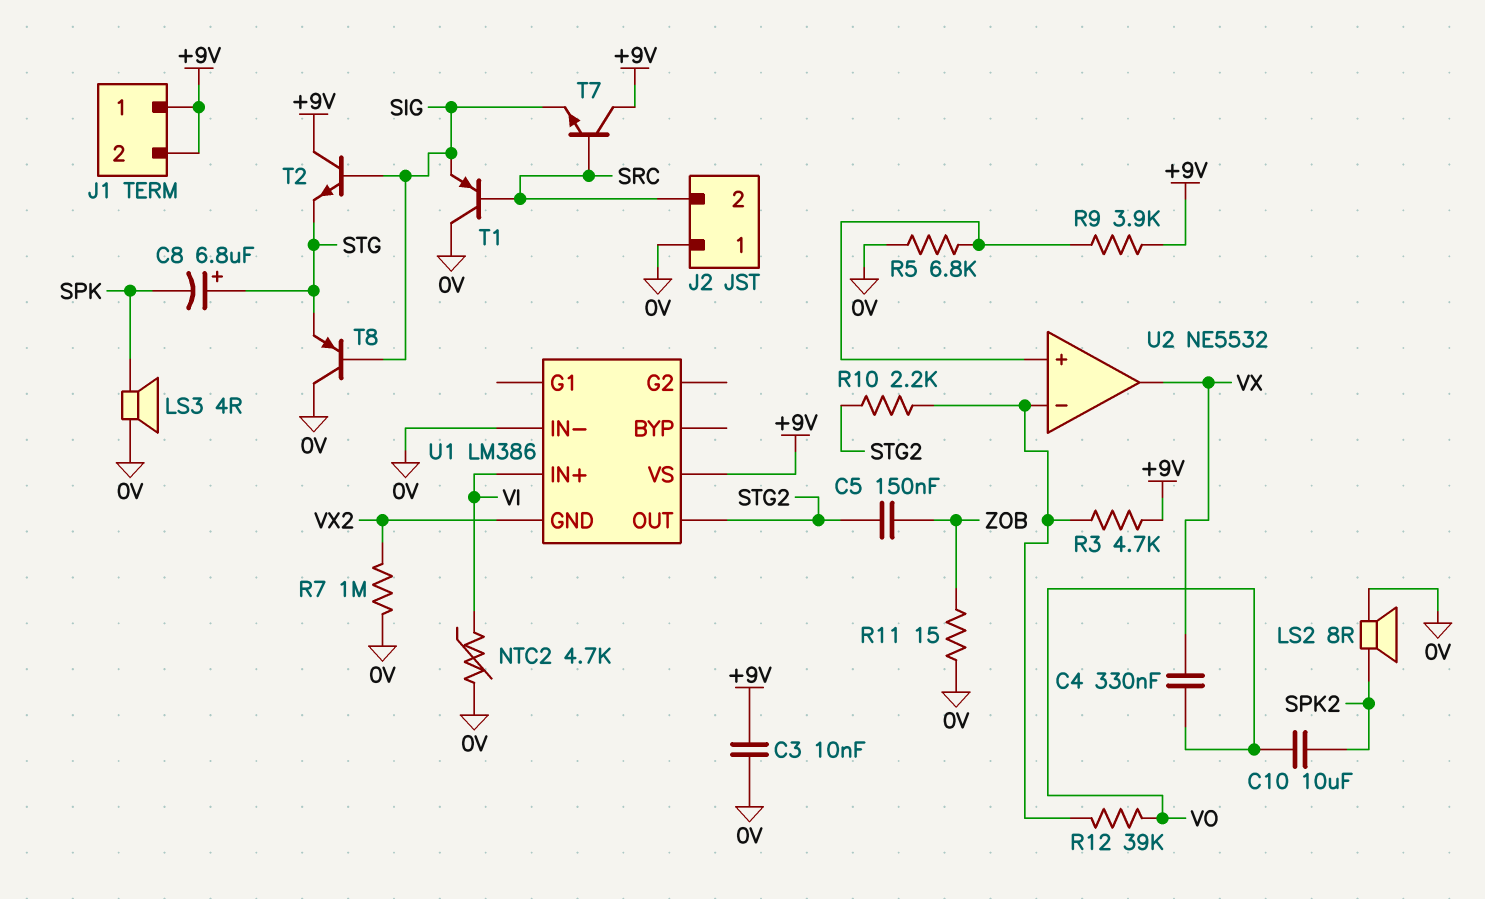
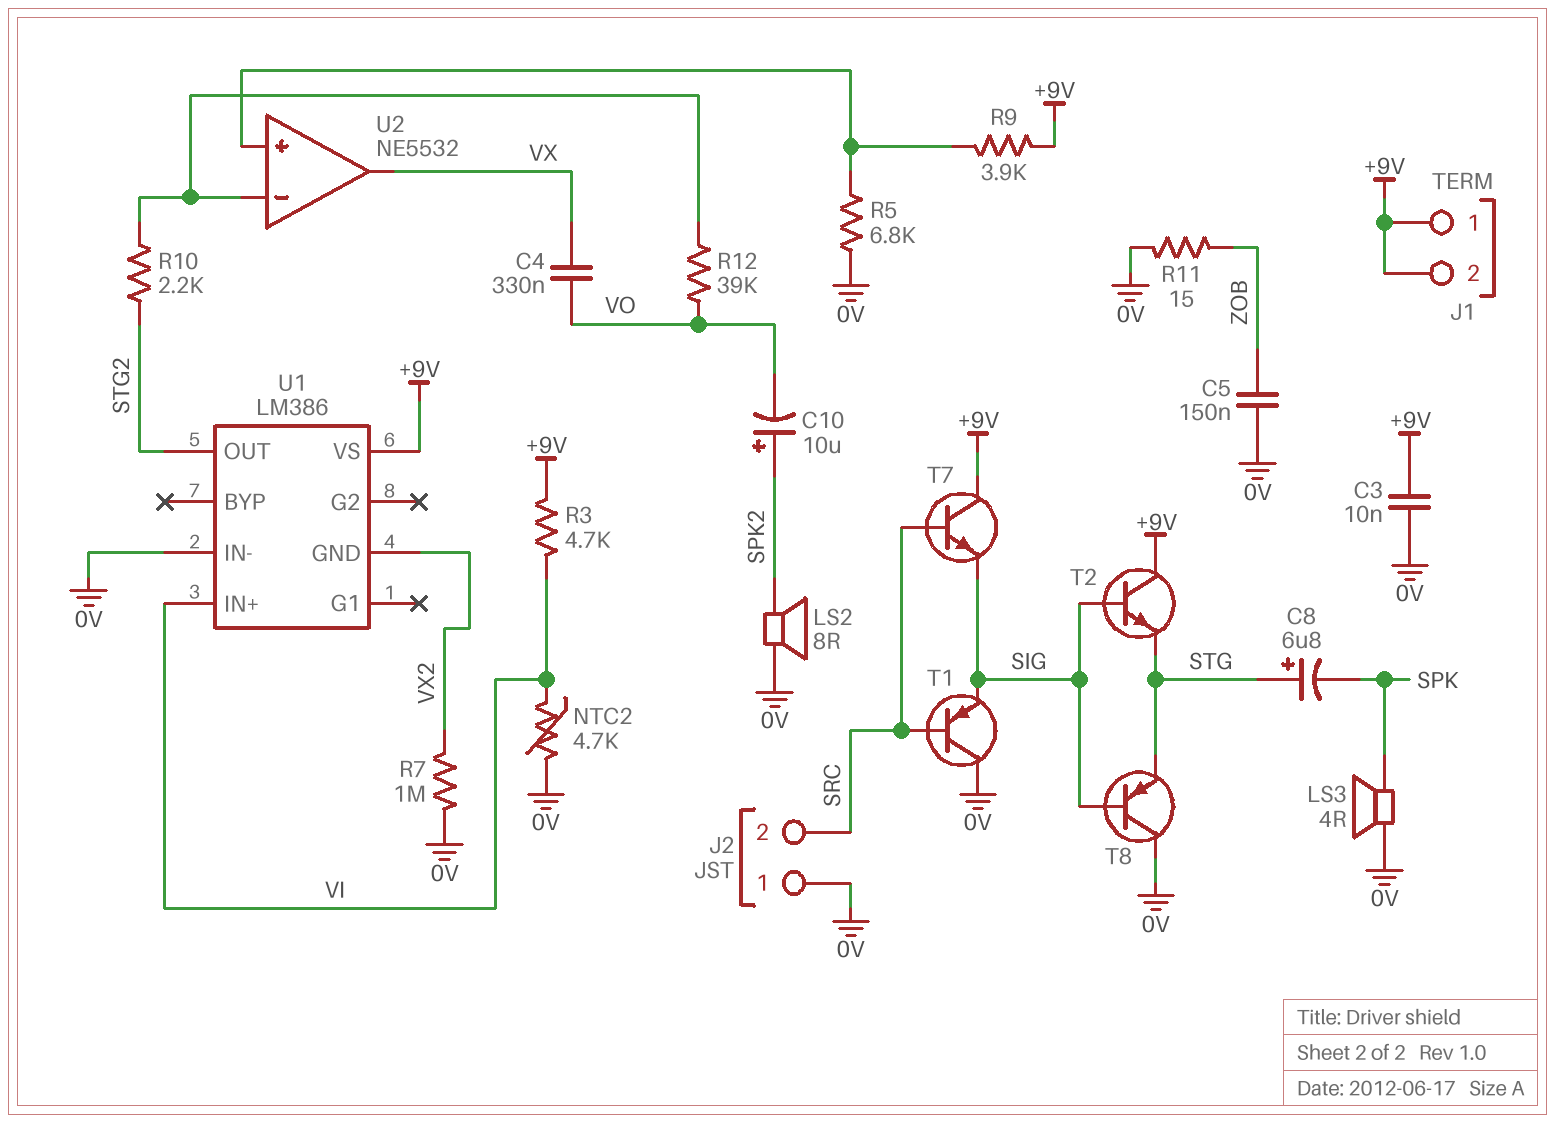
C5: 150nF (STG2, ZOB) -> 150nF (0V, ZOB)
C10: 10uF (SPK2, VO) -> 10uF (plus SPK2, minus VO)
R3: 4.7k (+9V, U2/in-) -> 4.7k (+9V, VI)

